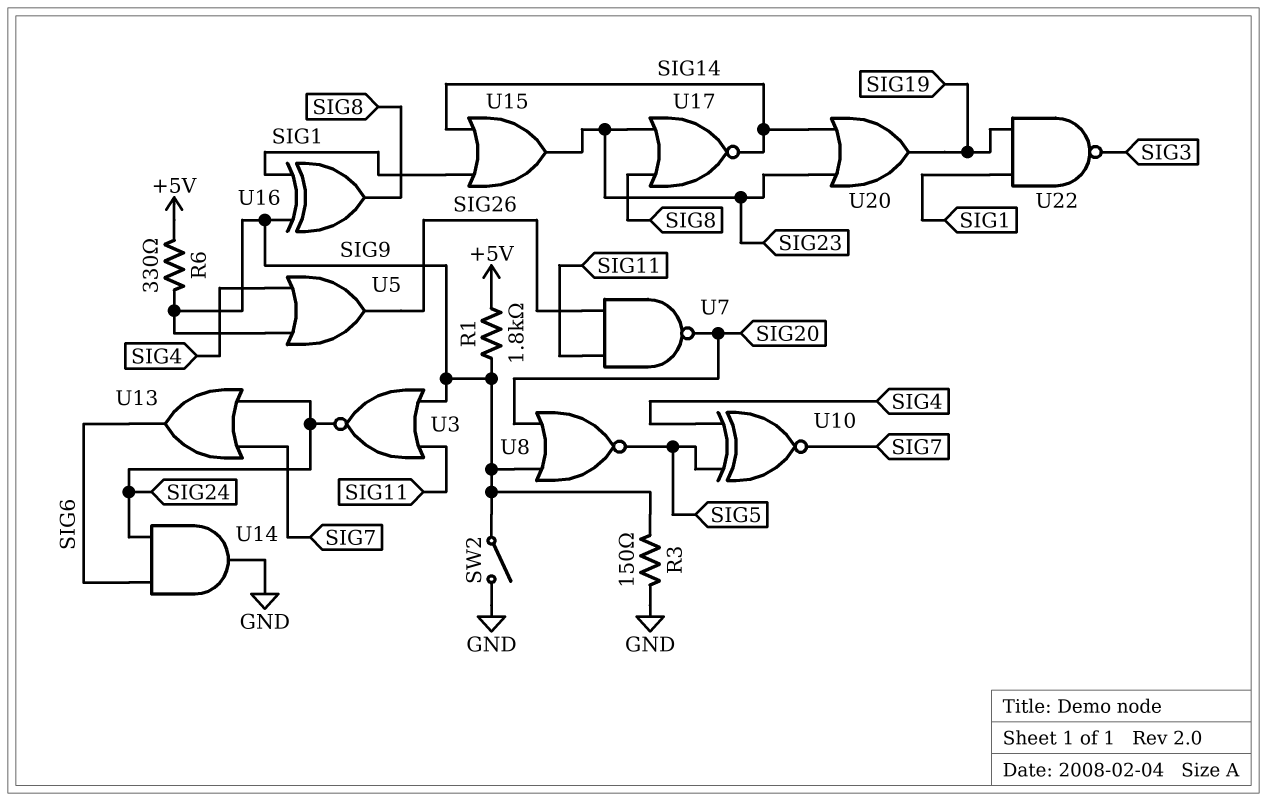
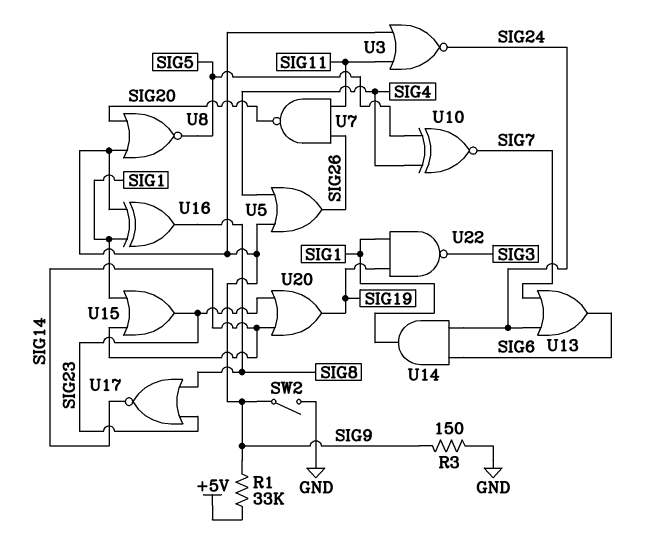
R1: 1.8k (+5V, SIG9) -> 33k (+5V, SIG9)
R6: 330 (+5V, SIG9) -> none
U14: AND (in SIG6, in SIG24, out GND) -> AND (in SIG6, in SIG24, out SIG1)

